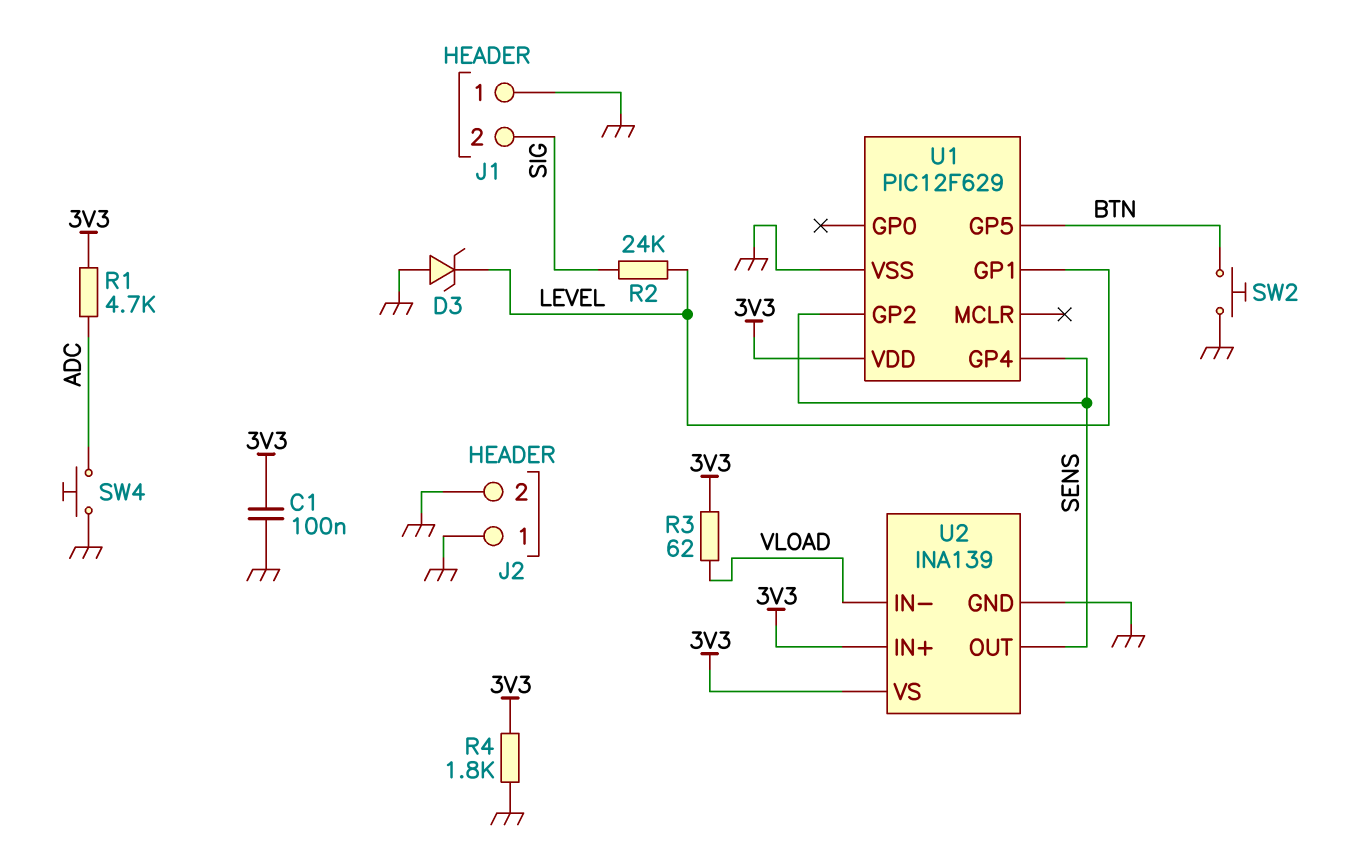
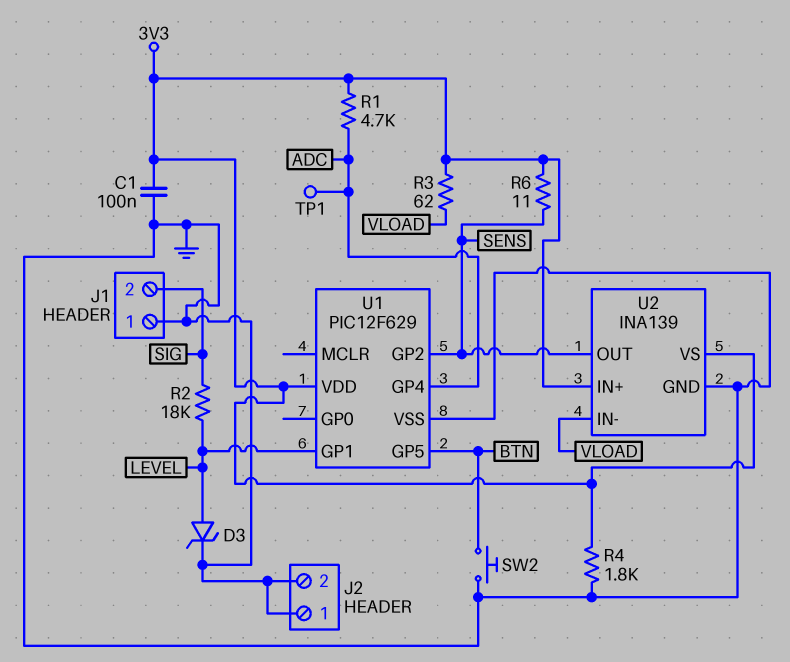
D3: zener (A GND, K LEVEL) -> zener (A LEVEL, K GND)
R2: 24k (LEVEL, SIG) -> 18k (LEVEL, SIG)
R6: none -> 11 (3V3, SENS)
SW4: button (ADC, GND) -> none
TP1: none -> test point (ADC)
U1 pin GP4: SENS -> ADC

